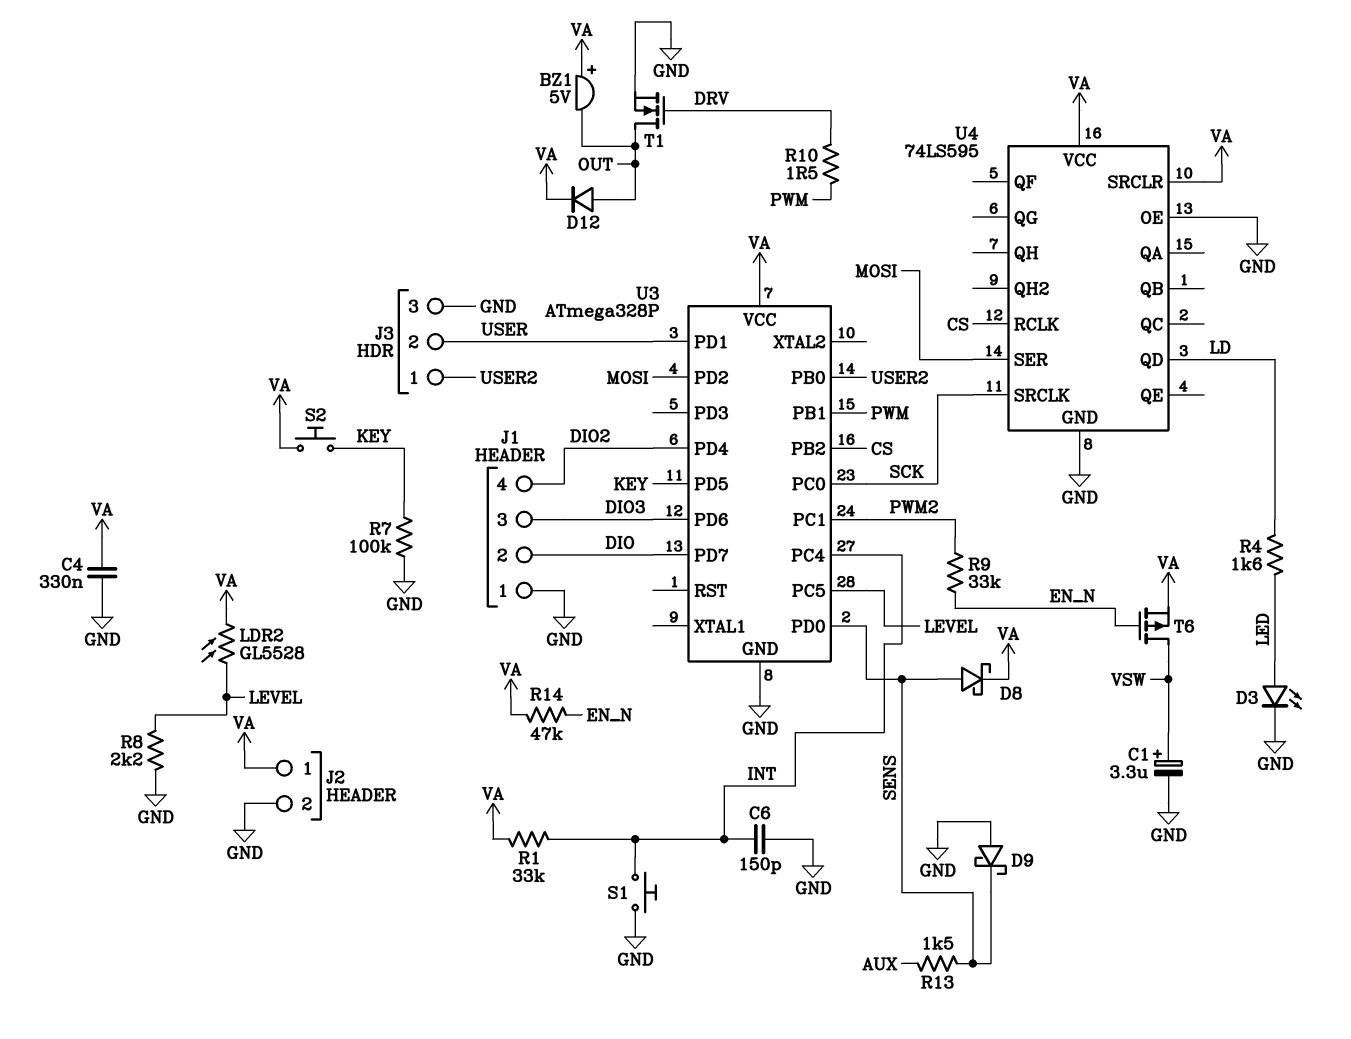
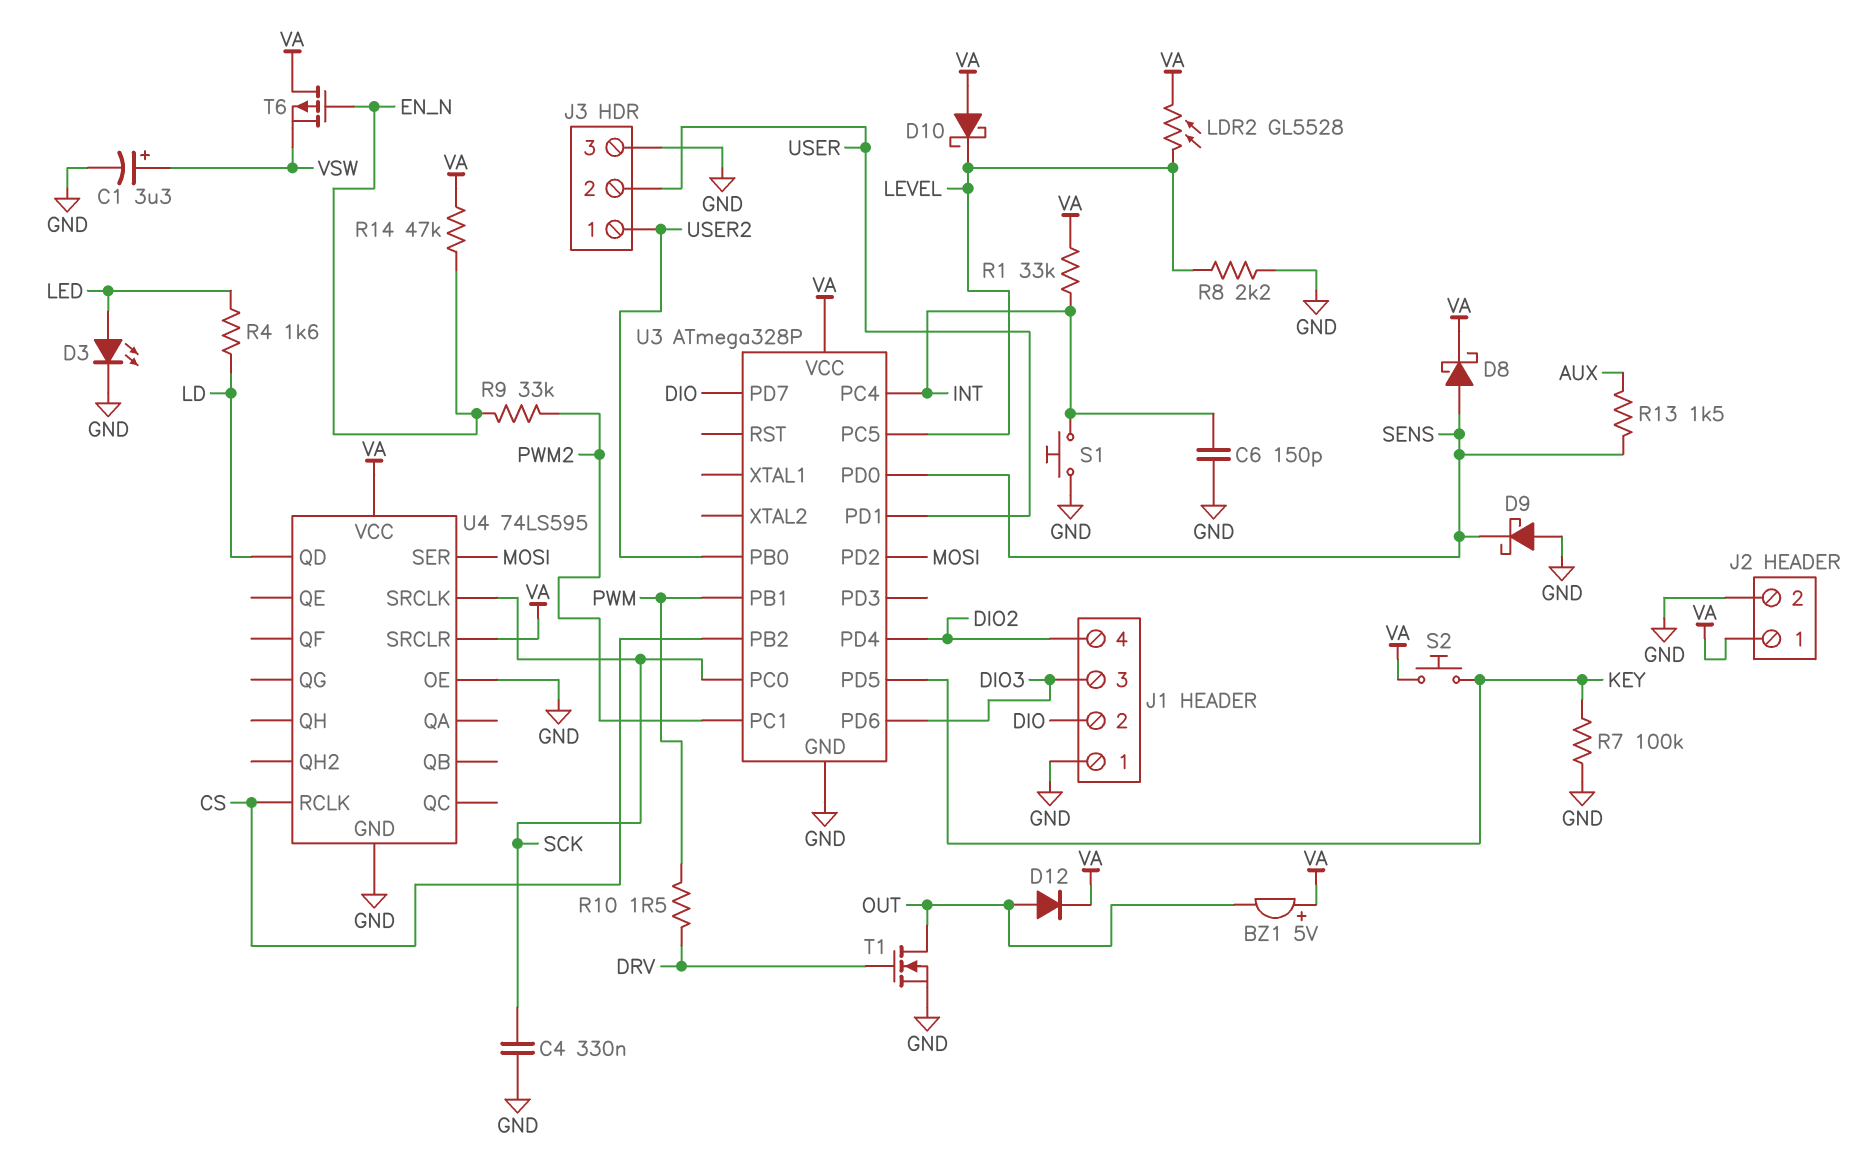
C4: 330nF (GND, VA) -> 330nF (GND, SCK)
D10: none -> schottky (A VA, K LEVEL)
T6: PMOS (G EN_N, D VSW, S VA) -> PMOS (G EN_N, D VA, S VSW)

